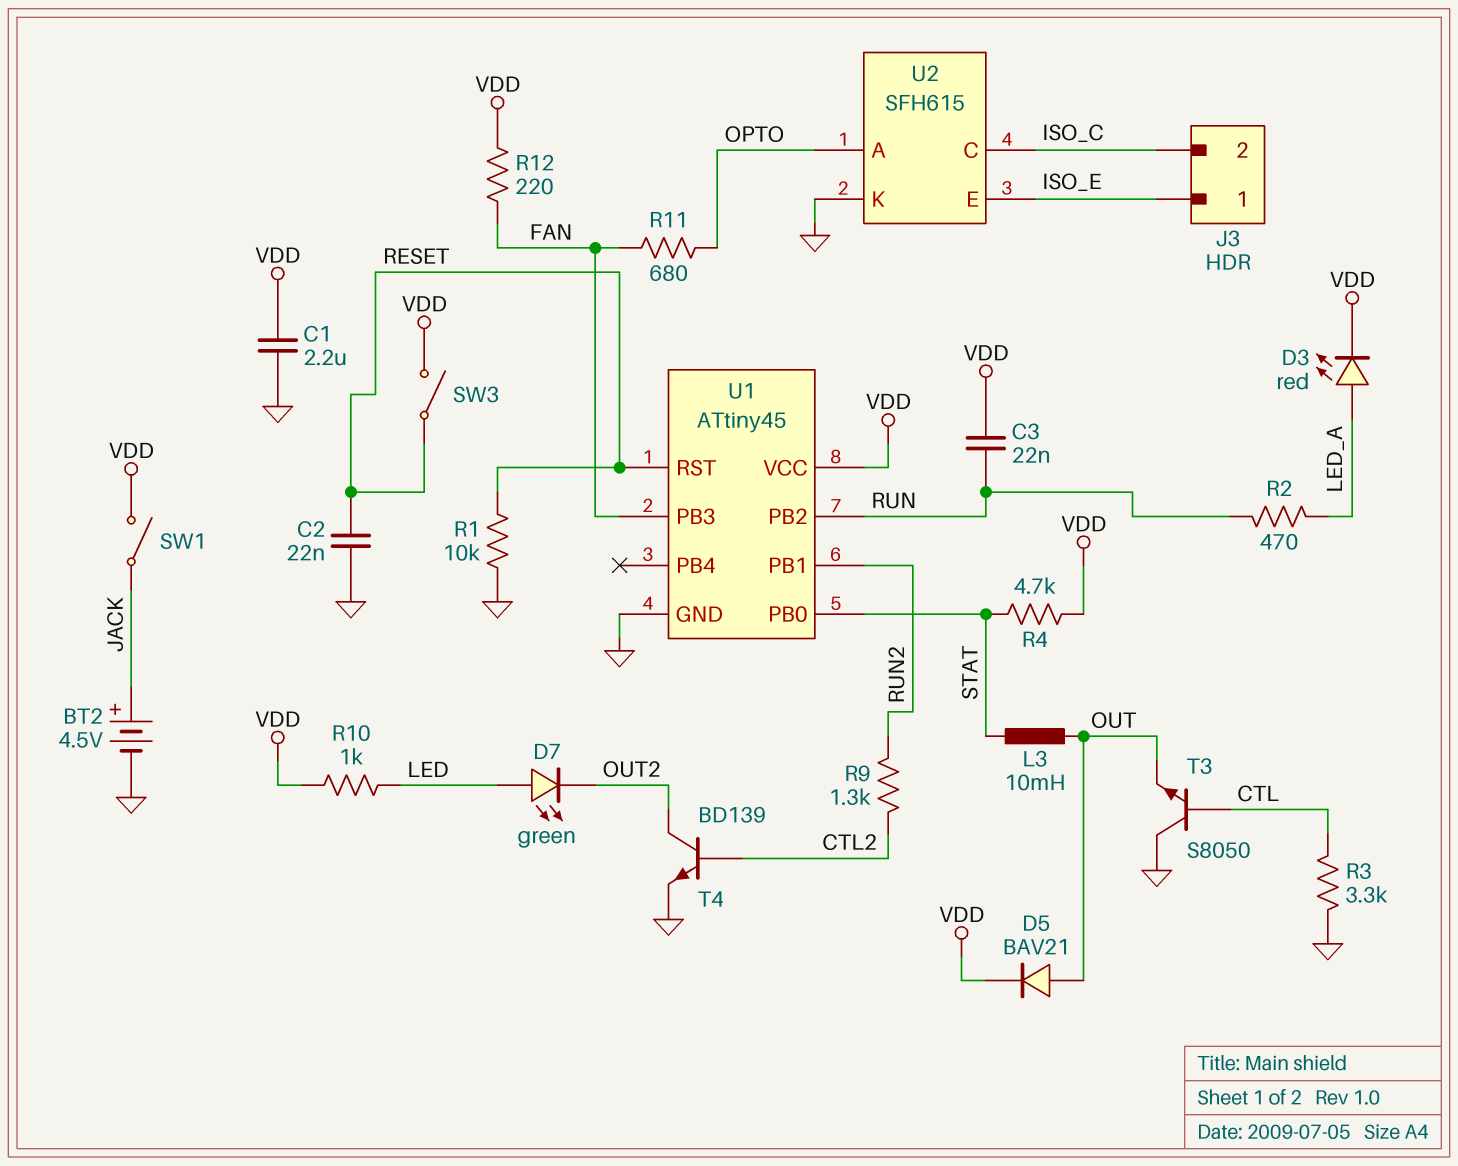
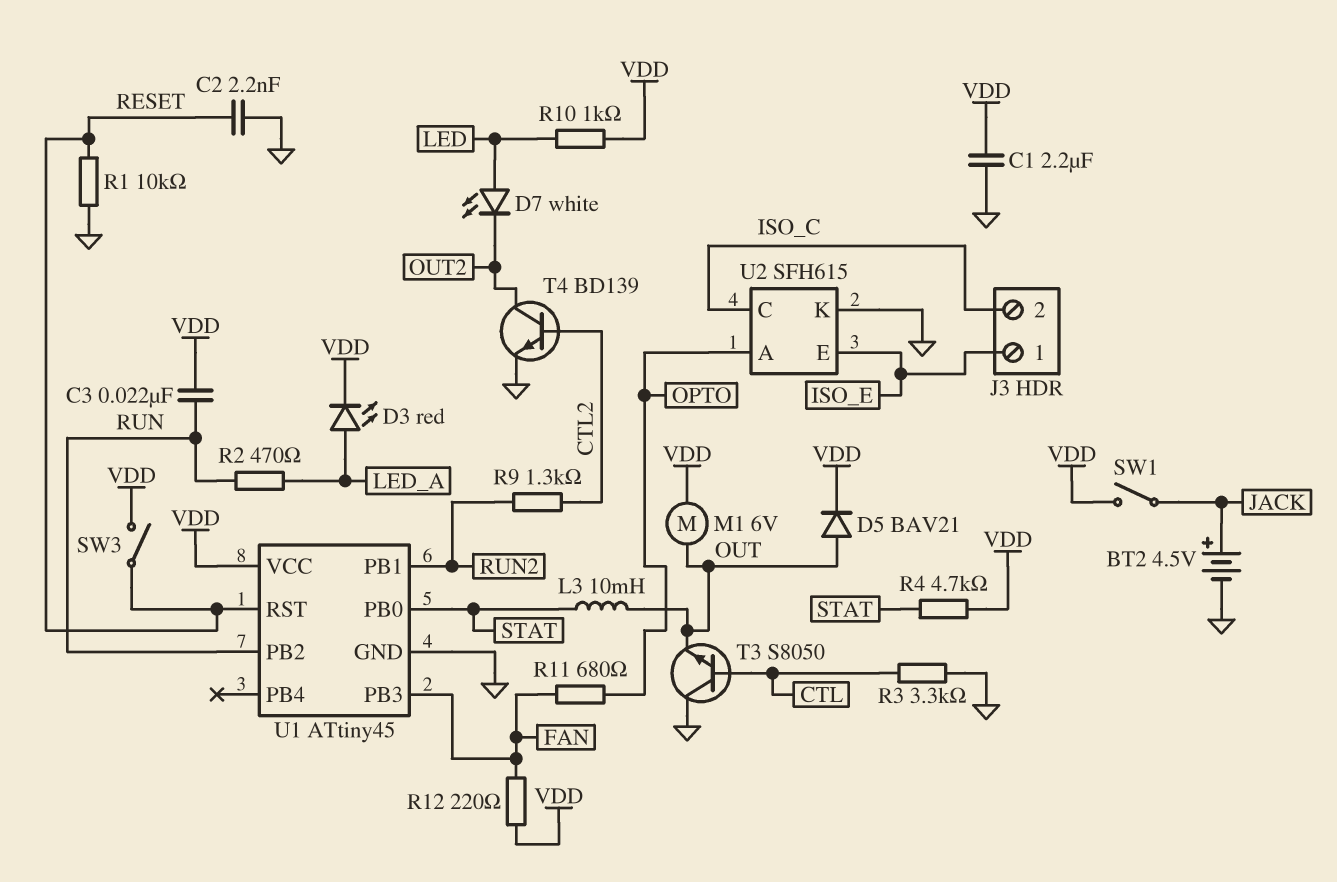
C2: 22nF (GND, RESET) -> 2.2nF (GND, RESET)
D7: LED green (A LED, K OUT2) -> LED white (A LED, K OUT2)
M1: none -> motor 6V (OUT, VDD)

